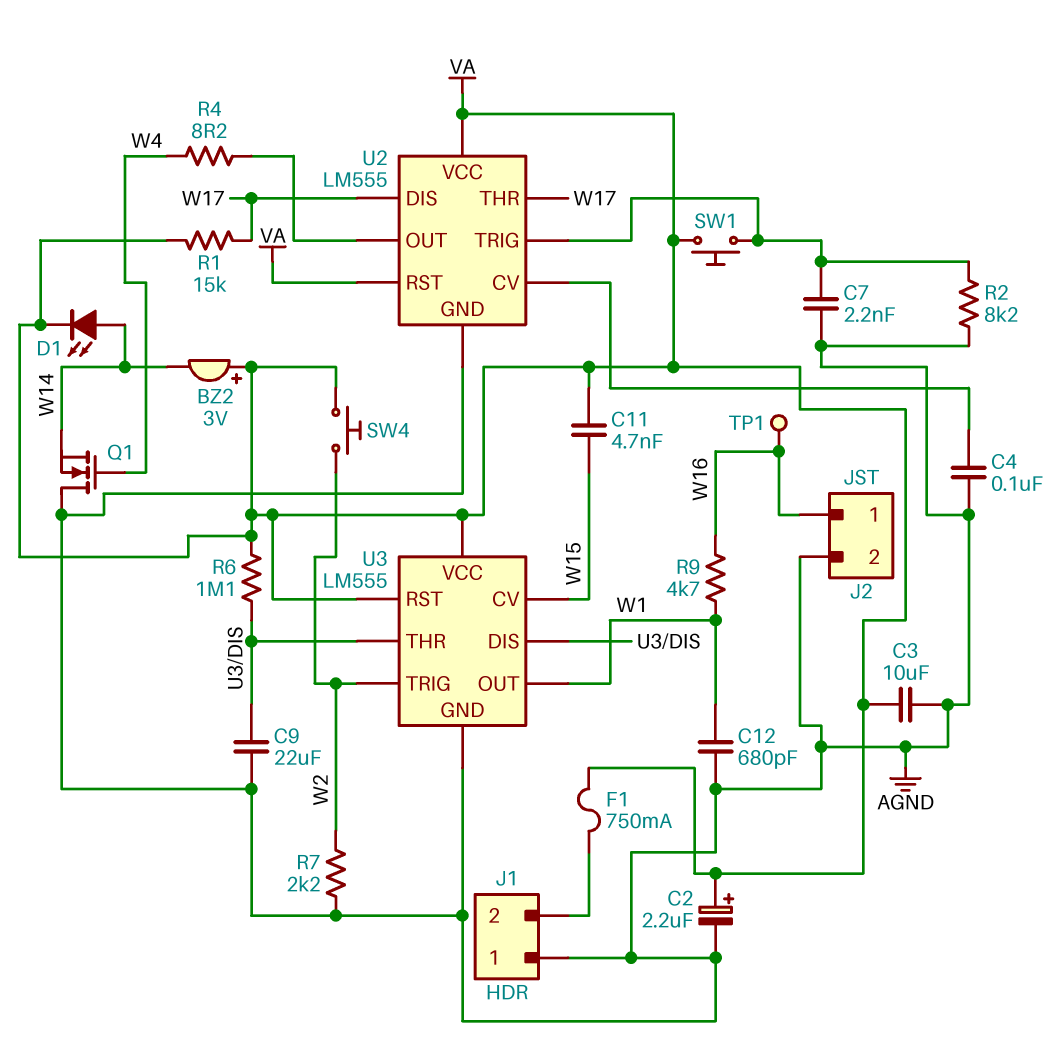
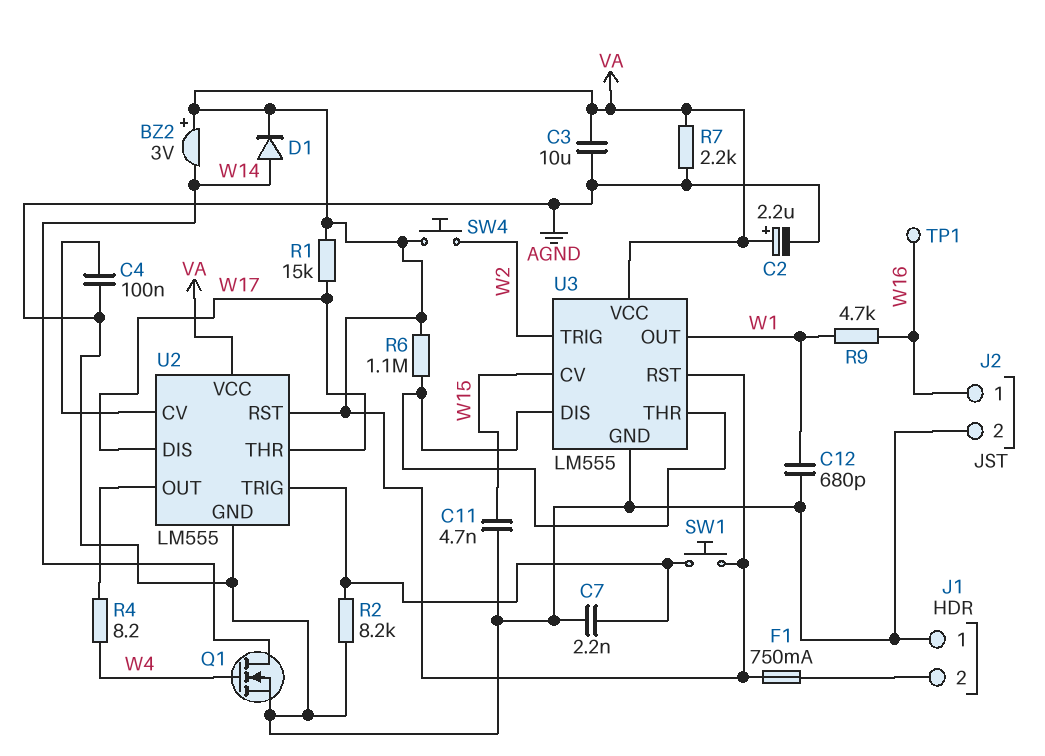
C9: 22uF (AGND, U3/DIS) -> none
C11: 4.7nF (VA, W15) -> 4.7nF (AGND, W15)
D1: LED (A W14, K VA) -> diode (A W14, K VA)
Q1: NMOS (G W4, D AGND, S W14) -> NMOS (G W4, D W14, S AGND)
R7: 2.2k (AGND, W2) -> 2.2k (AGND, VA)

